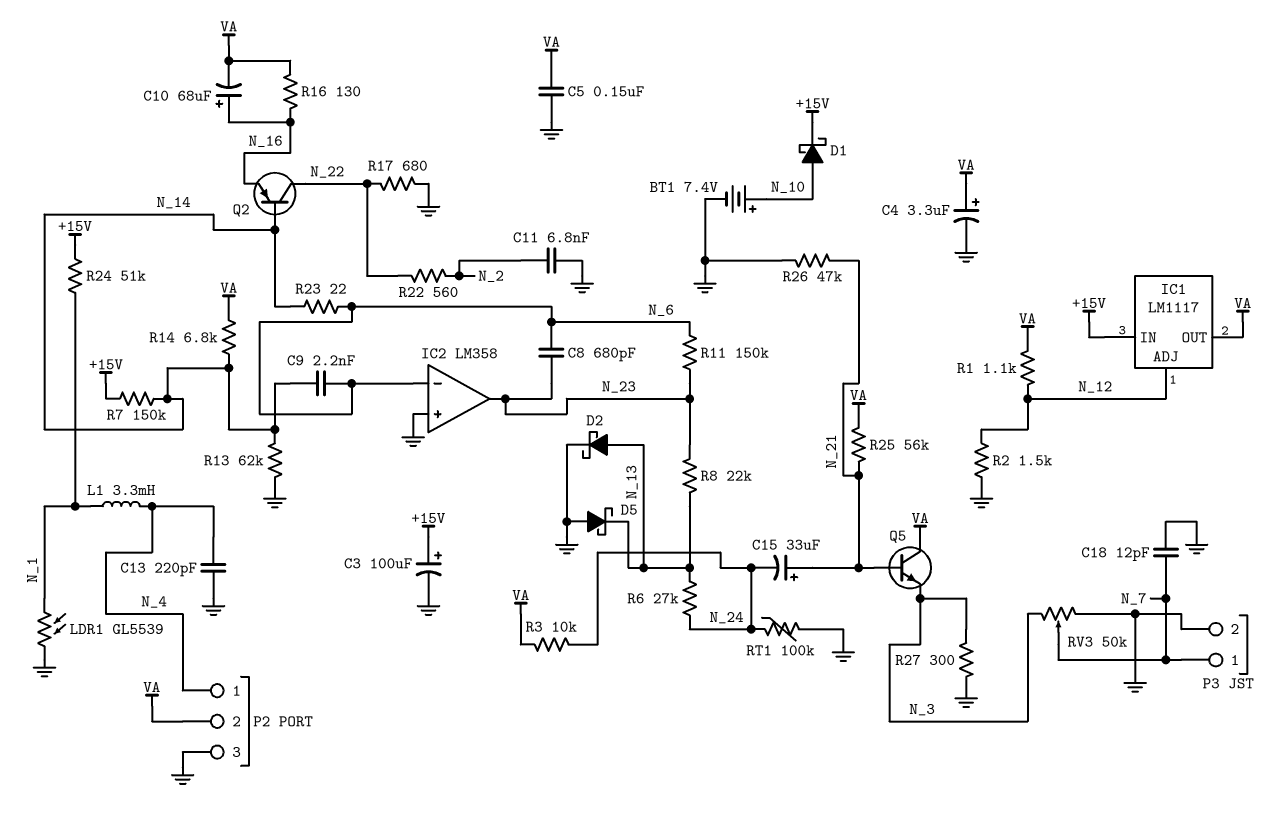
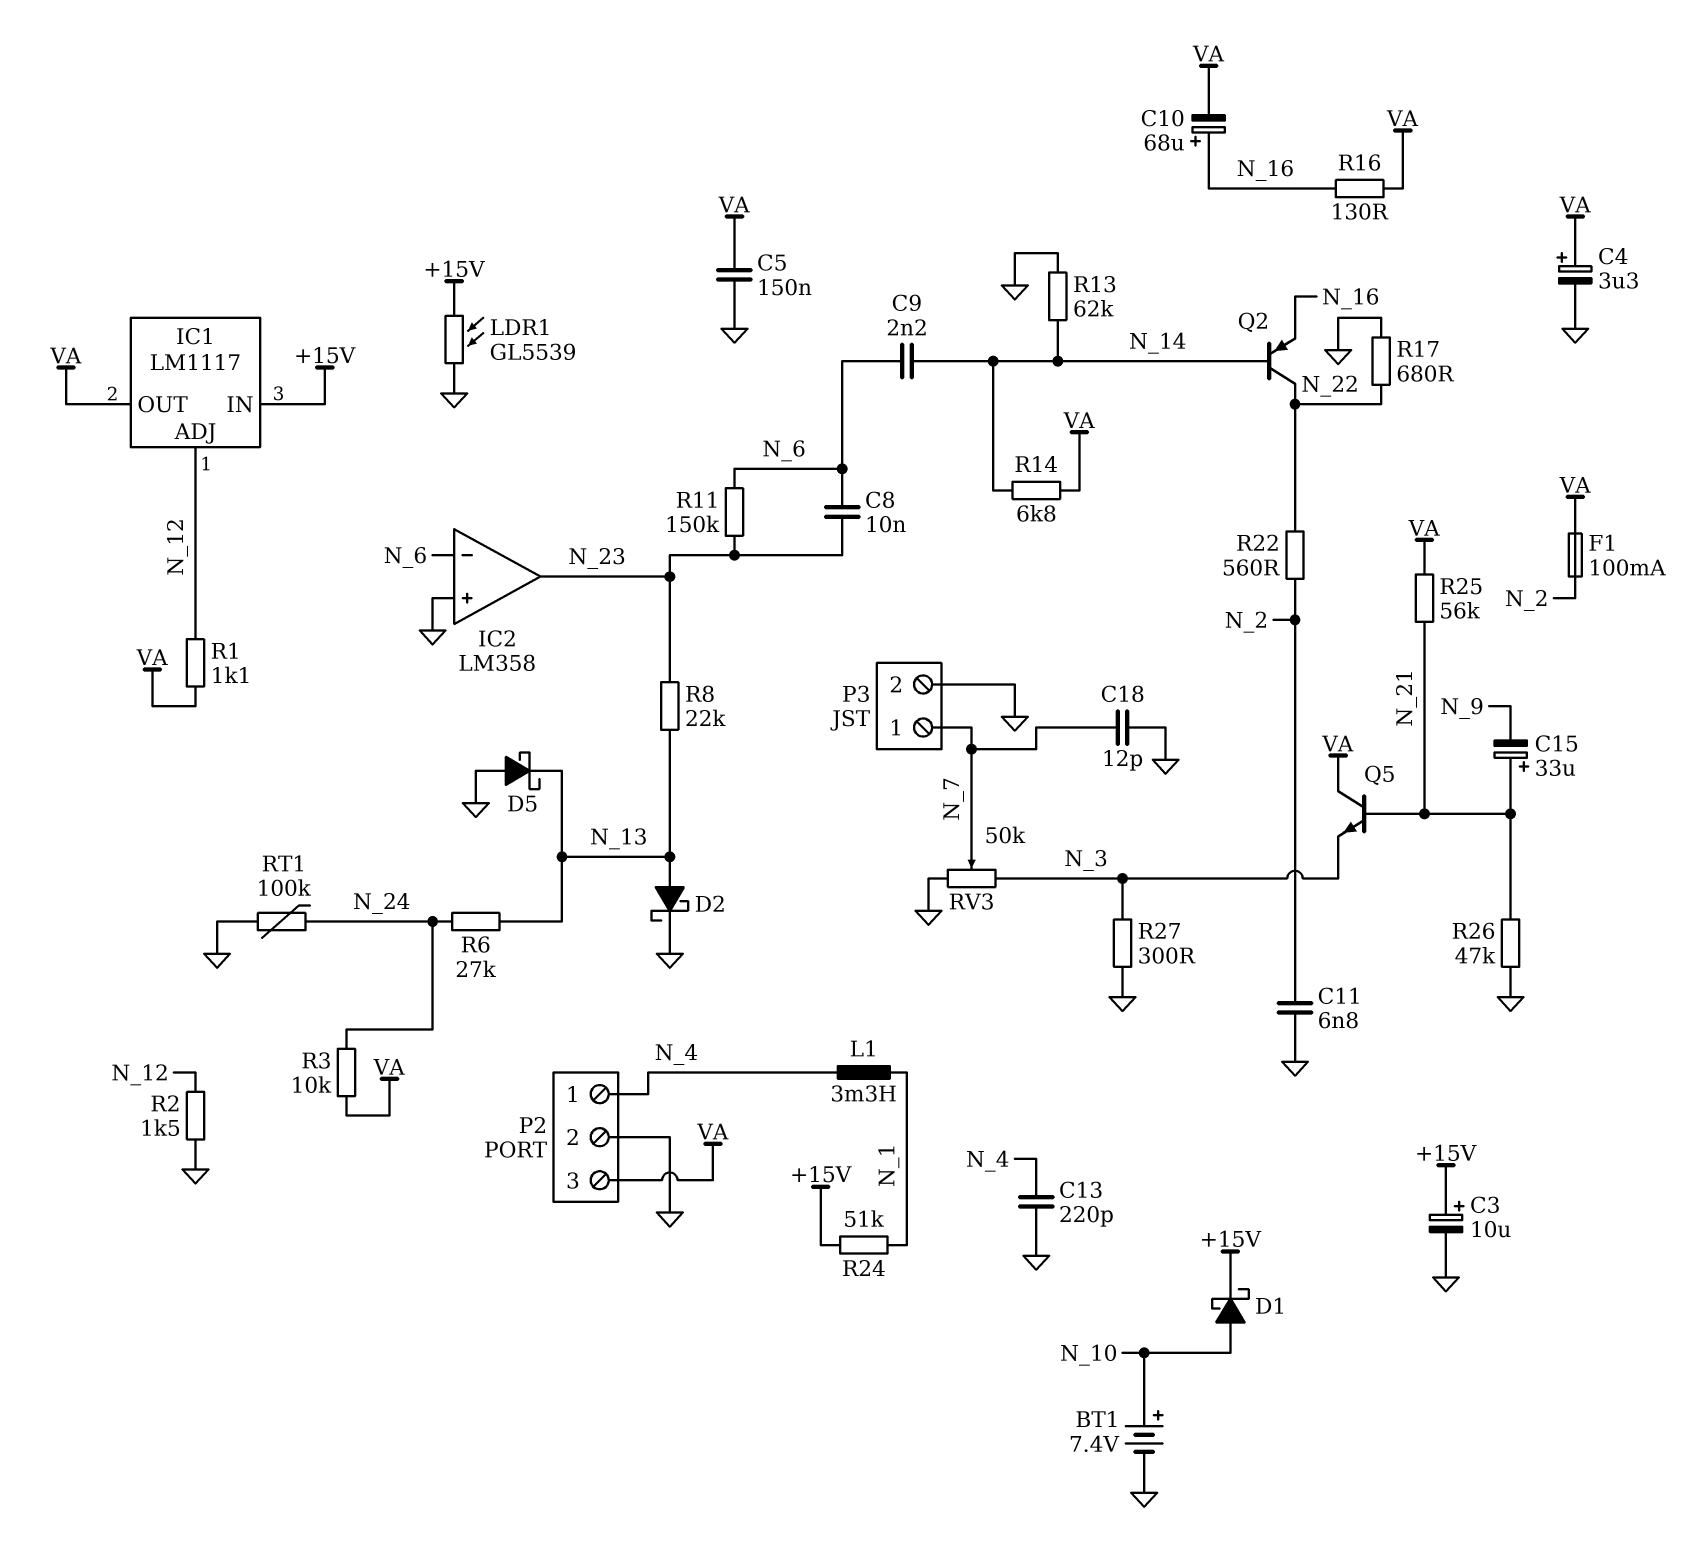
C3: 100uF (plus +15V, minus GND) -> 10uF (plus +15V, minus GND)
C8: 680pF (N_6, N_23) -> 10nF (N_6, N_23)
C15: 33uF (plus N_21, minus N_24) -> 33uF (plus N_21, minus N_9)
F1: none -> 100mA (N_2, VA)
LDR1: GL5539 (GND, N_1) -> GL5539 (+15V, GND)
P2 pin 2: VA -> GND
P2 pin 3: GND -> VA
R7: 150k (+15V, N_14) -> none
R23: 22 (N_6, N_14) -> none

